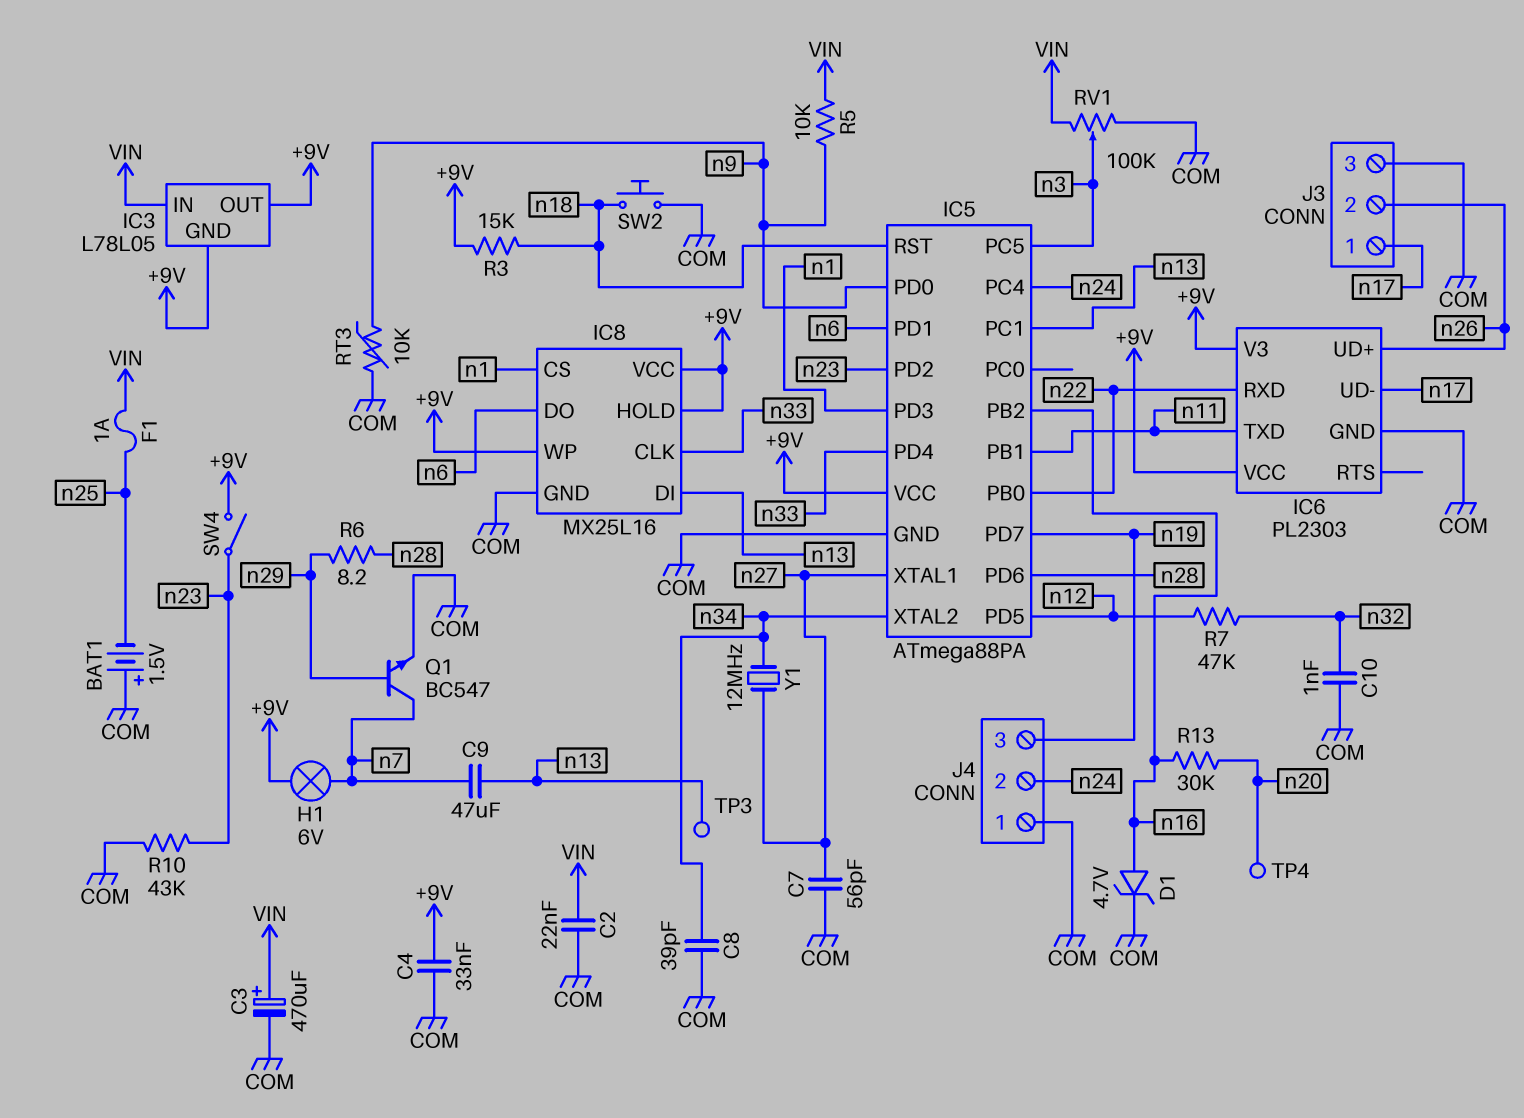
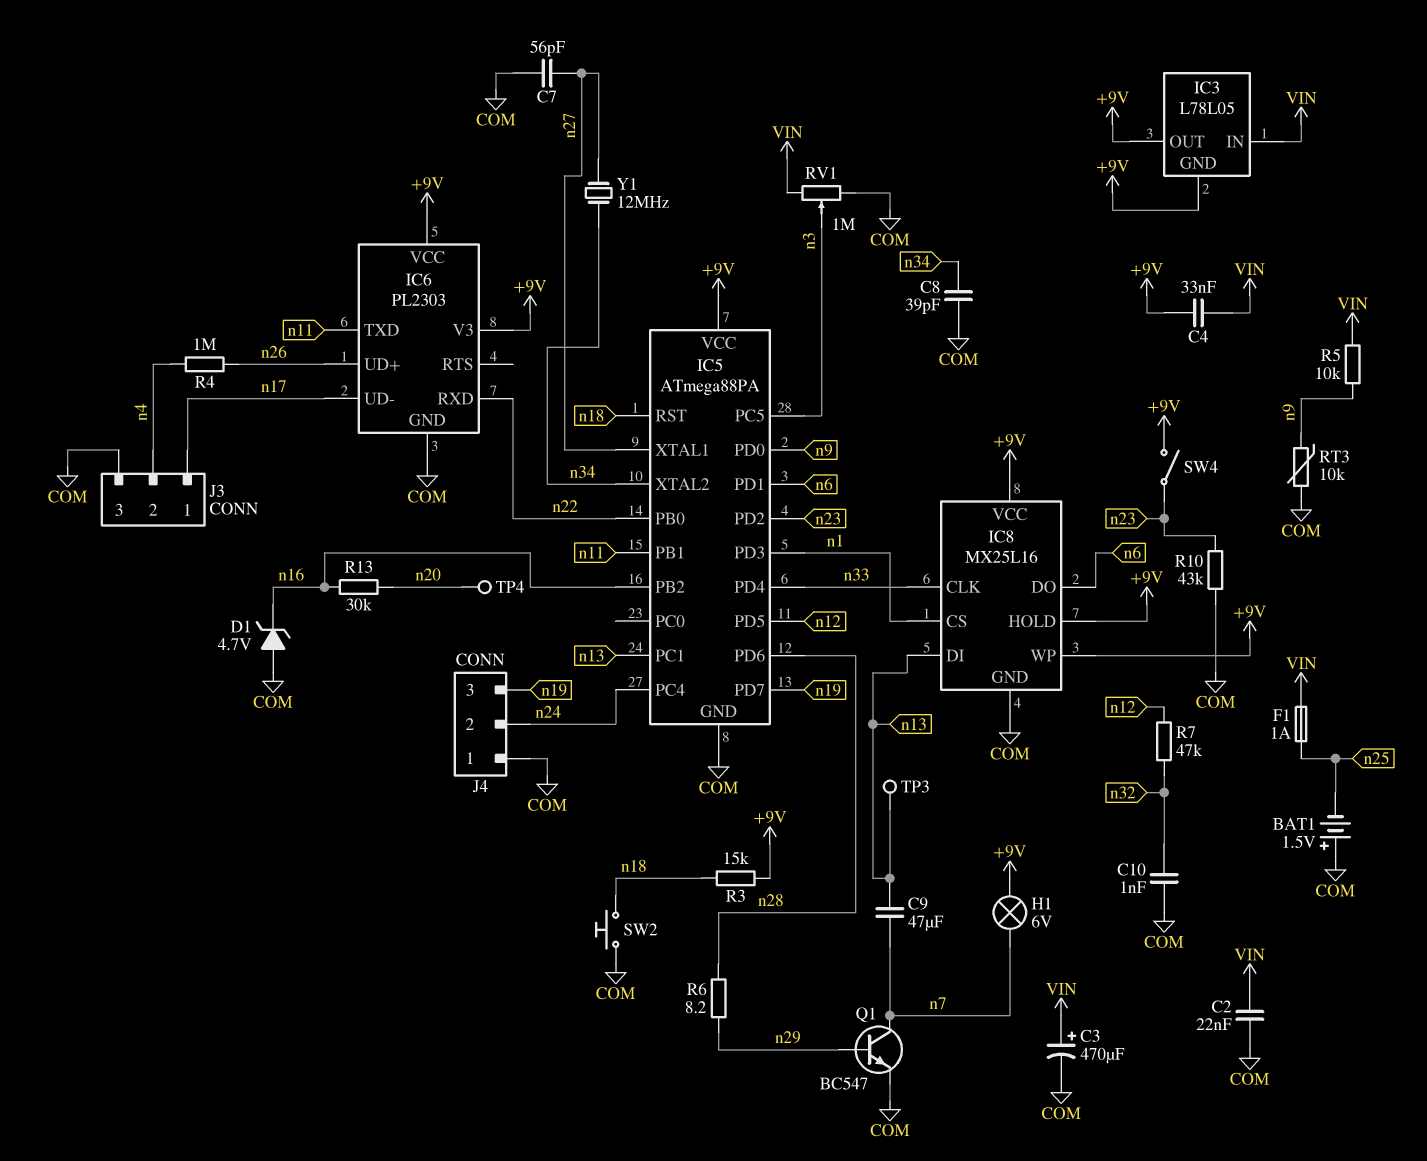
C4: 33nF (+9V, COM) -> 33nF (+9V, VIN)
D1: zener 4.7V (A n16, K COM) -> zener 4.7V (A COM, K n16)
J3 pin 2: n26 -> n4
R4: none -> 1M (n4, n26)
RV1: 100k (COM, VIN, wiper n3) -> 1M (COM, VIN, wiper n3)

